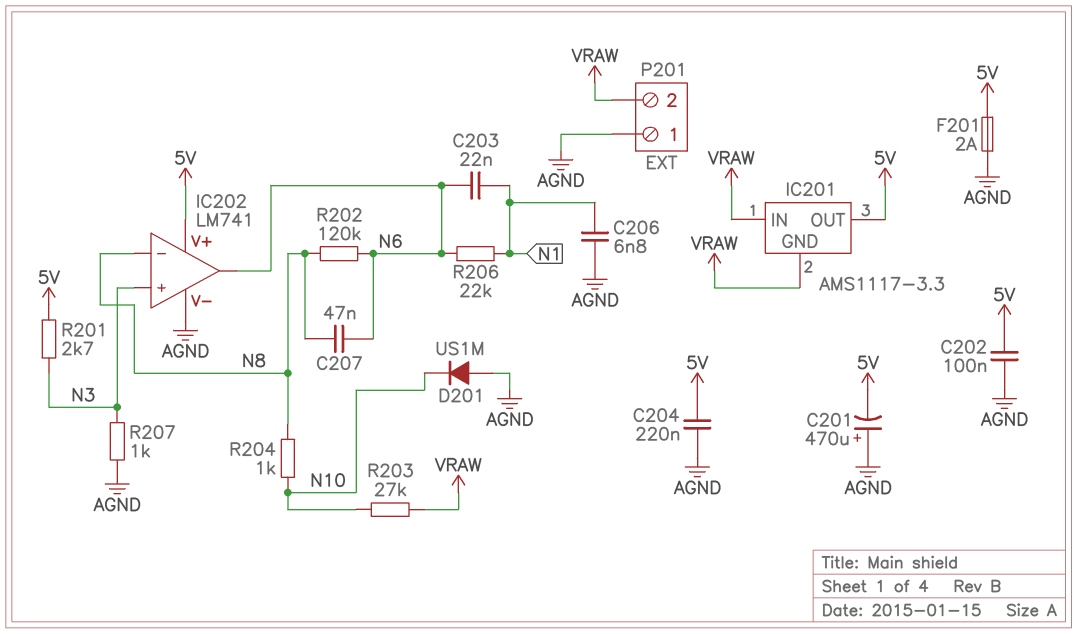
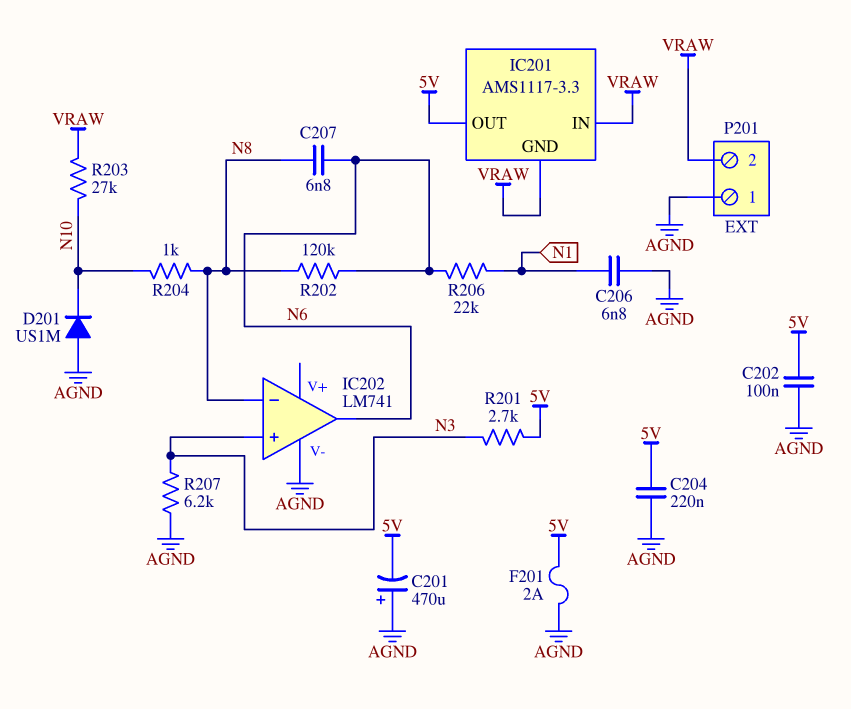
C203: 22nF (N1, N6) -> none
C207: 47nF (N6, N8) -> 6.8nF (N6, N8)
IC202 pin V+: 5V -> none
R207: 1k (AGND, N3) -> 6.2k (AGND, N3)

